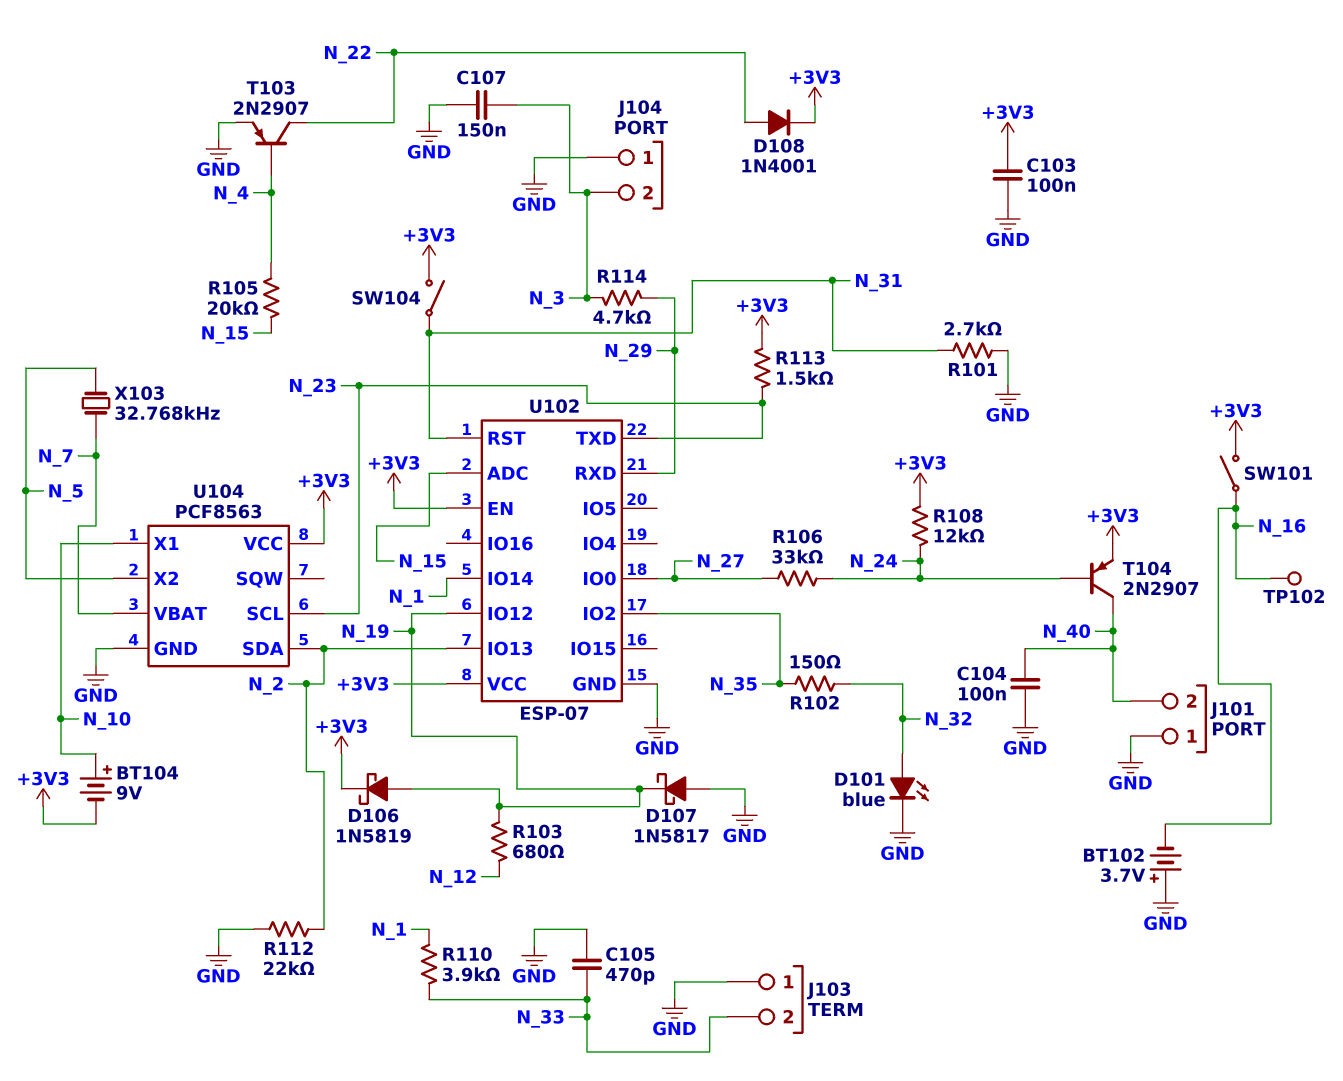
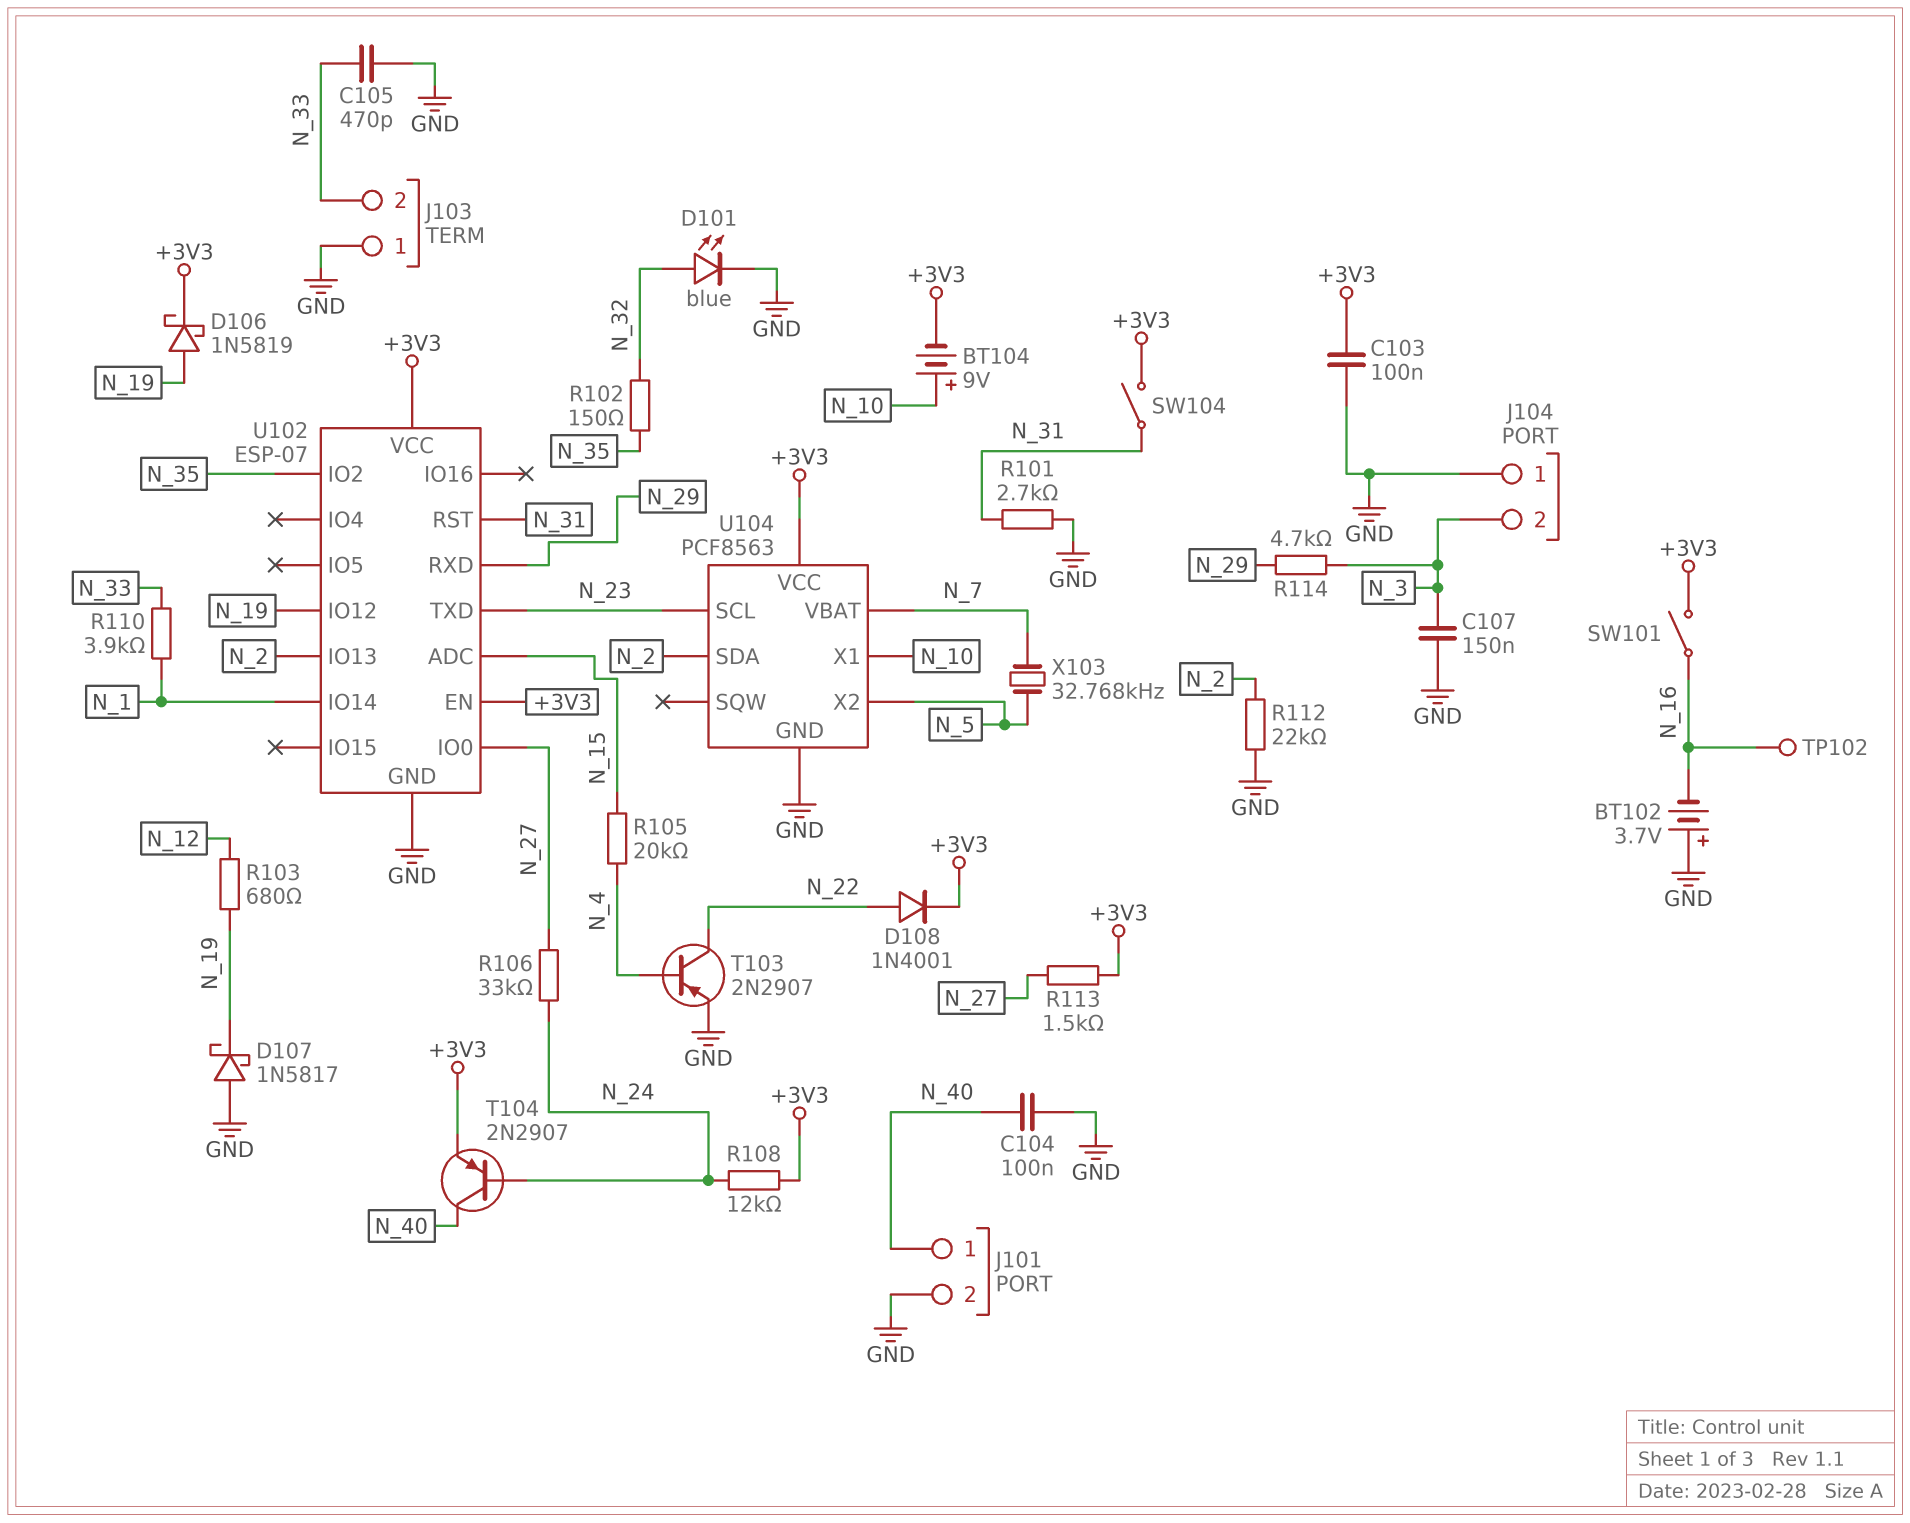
J101 pin 1: GND -> N_40
J101 pin 2: N_40 -> GND
R113: 1.5k (+3V3, N_23) -> 1.5k (+3V3, N_27)

